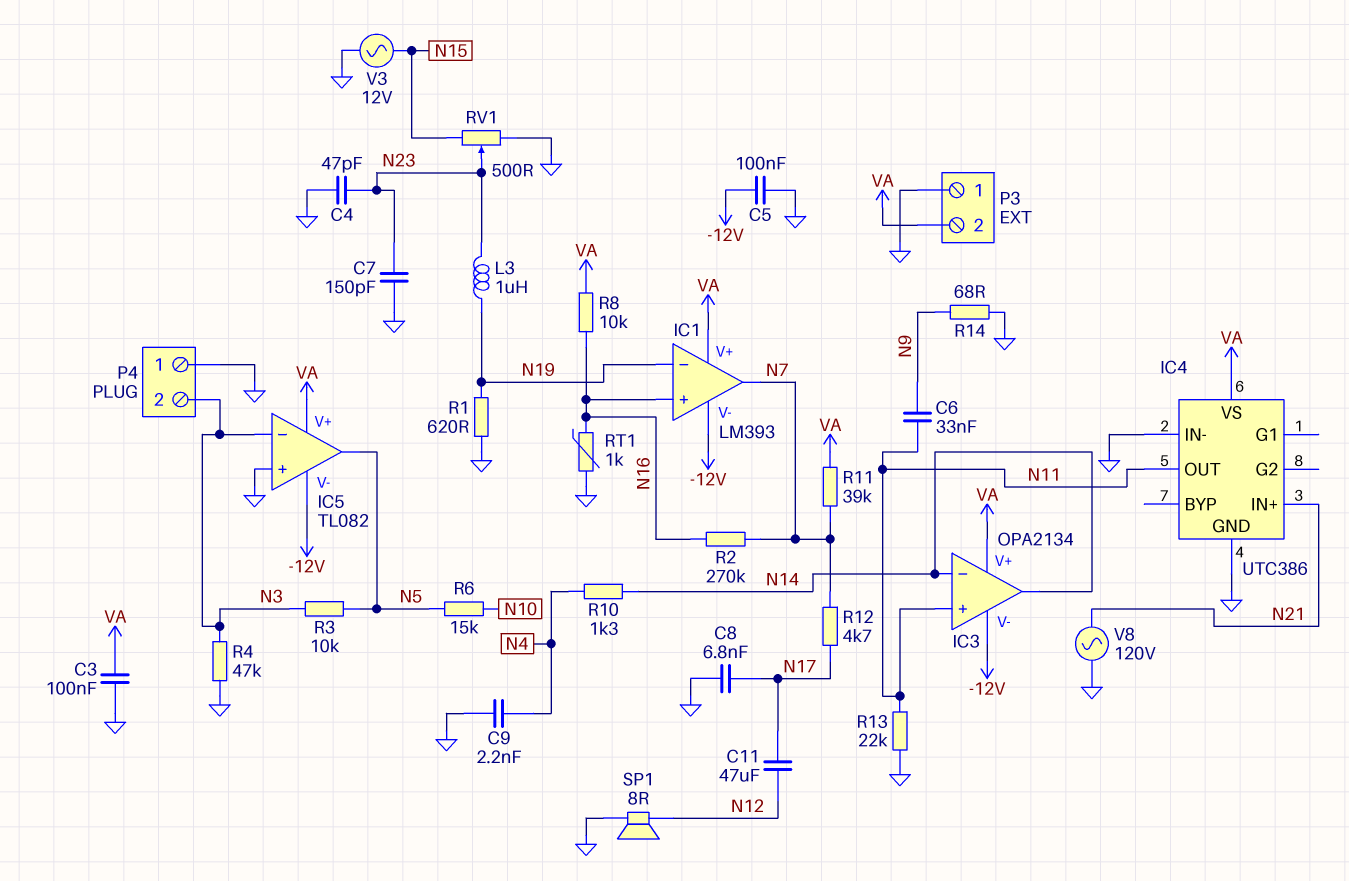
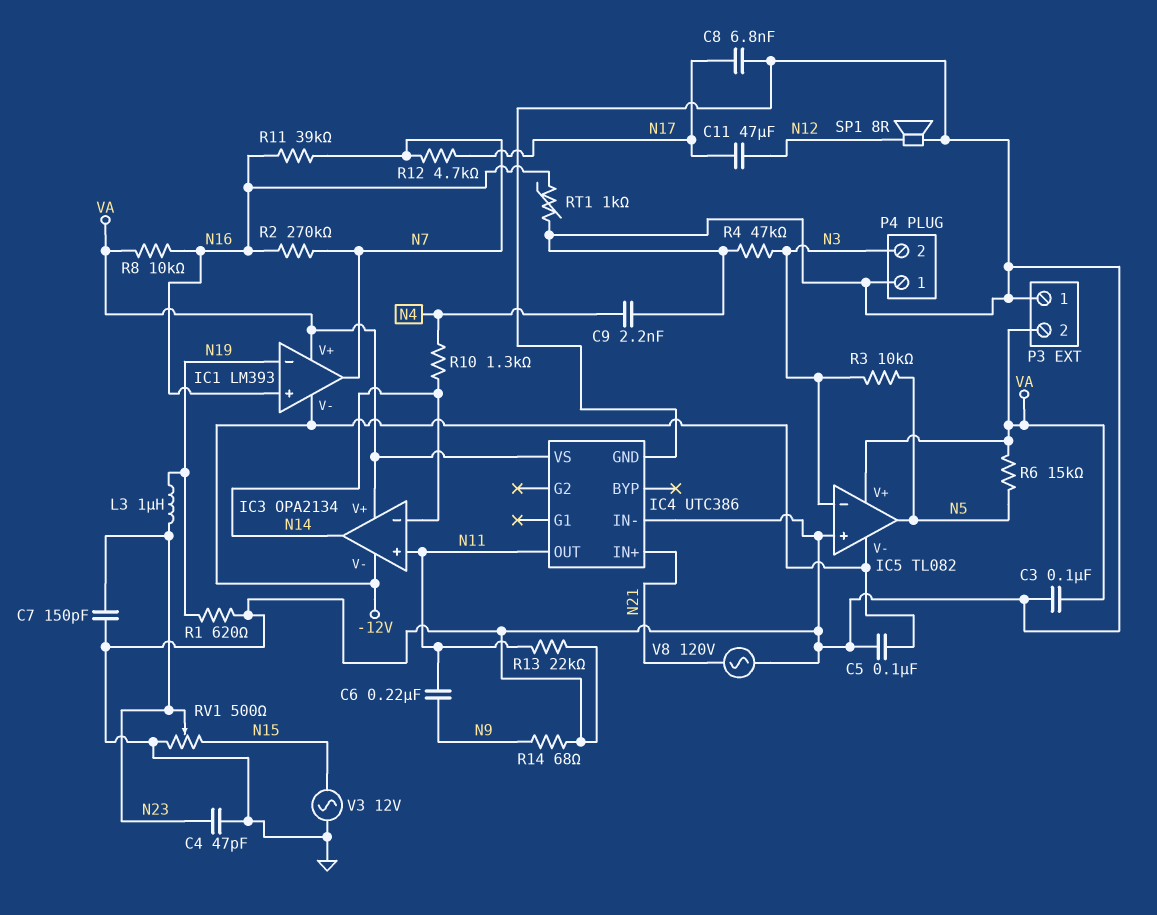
C6: 33nF (N9, N11) -> 220nF (N9, N11)
R6: 15k (N5, N10) -> 15k (N5, VA)
R11: 39k (N7, VA) -> 39k (N7, N16)

